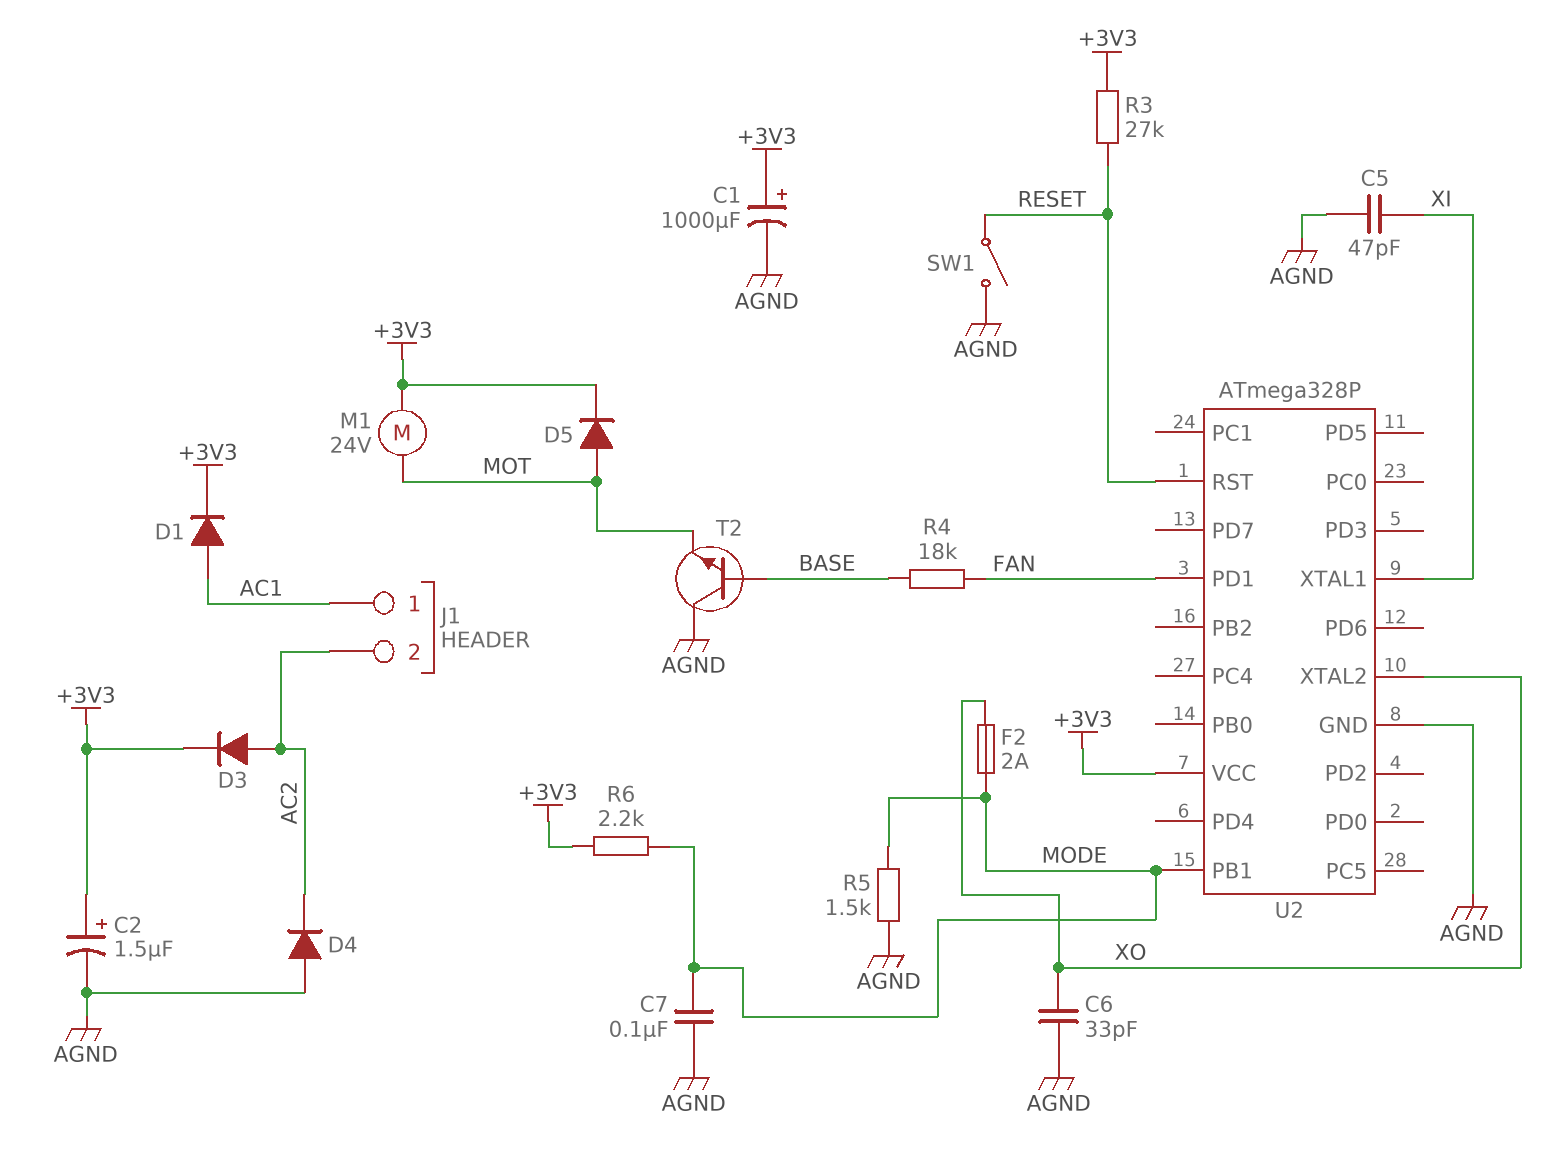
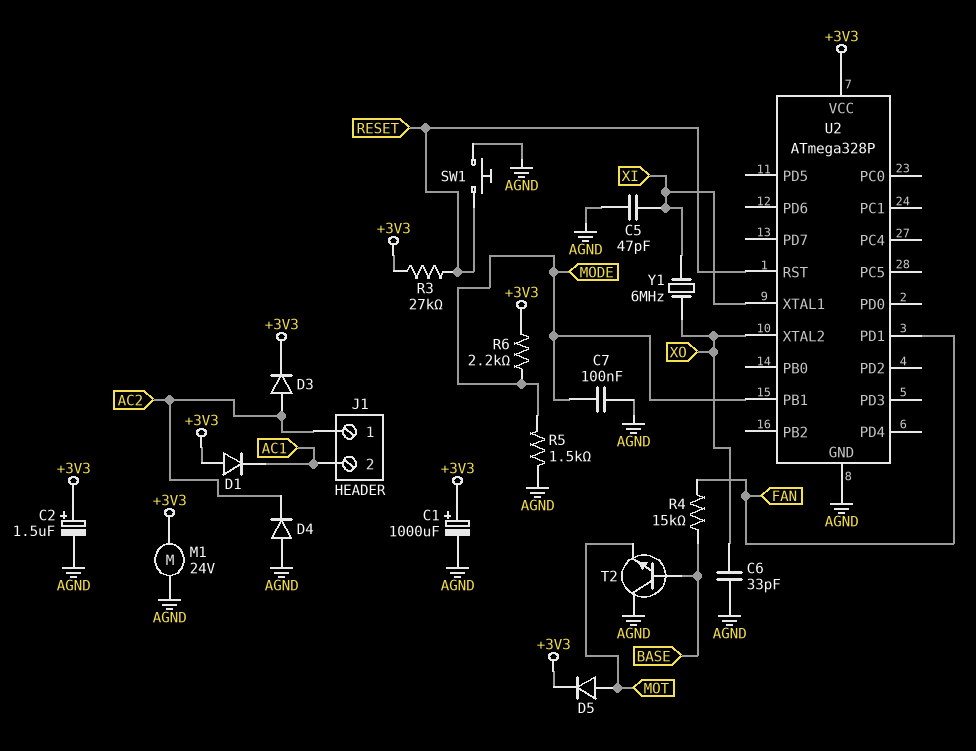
D1: diode (A AC1, K +3V3) -> diode (A +3V3, K AC1)
F2: 2A (MODE, XO) -> none
J1 pin 1: AC1 -> AC2
J1 pin 2: AC2 -> AC1
M1: motor 24V (+3V3, MOT) -> motor 24V (+3V3, AGND)
R4: 18k (BASE, FAN) -> 15k (BASE, FAN)
SW1: switch (AGND, RESET) -> button (AGND, RESET)
Y1: none -> 6MHz (XI, XO)

